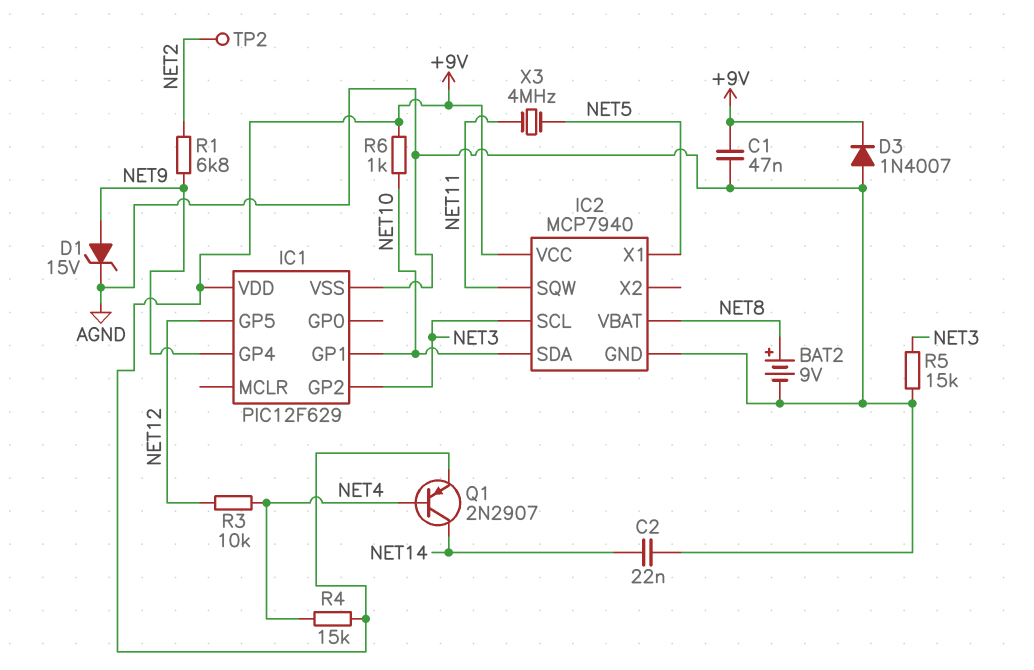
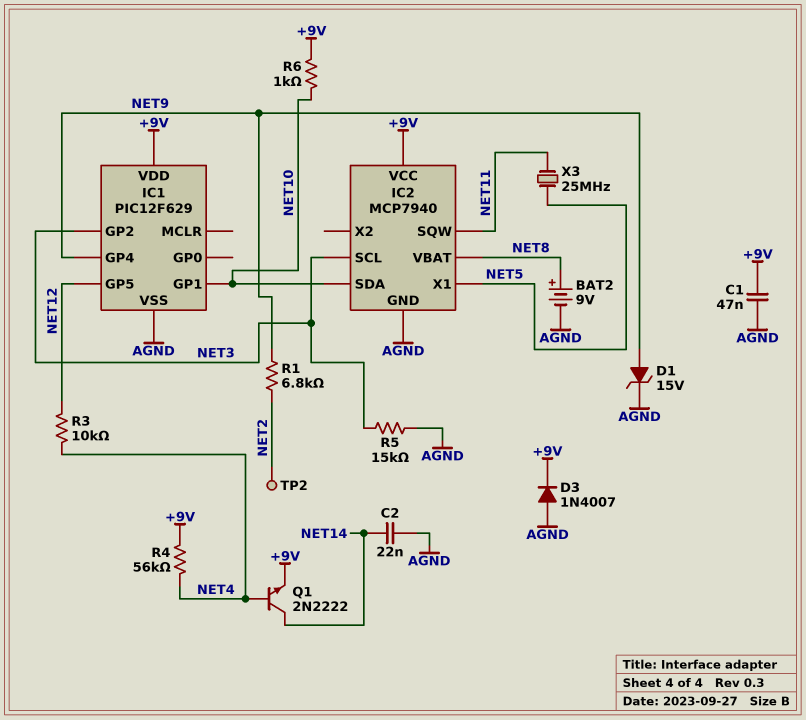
Q1: PNP 2N2907 (B NET4, C NET14, E +9V) -> NPN 2N2222 (B NET4, C NET14, E +9V)
R4: 15k (+9V, NET4) -> 56k (+9V, NET4)
X3: 4MHz (NET5, NET11) -> 25MHz (NET5, NET11)

